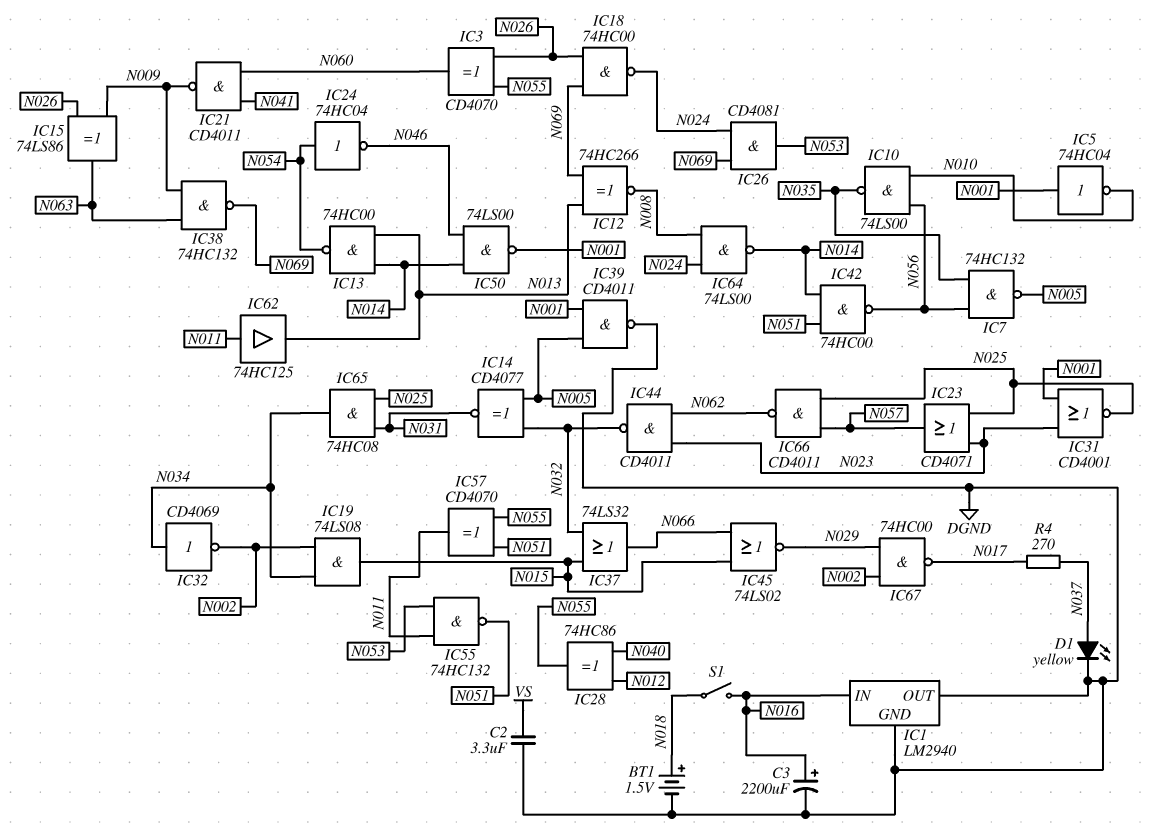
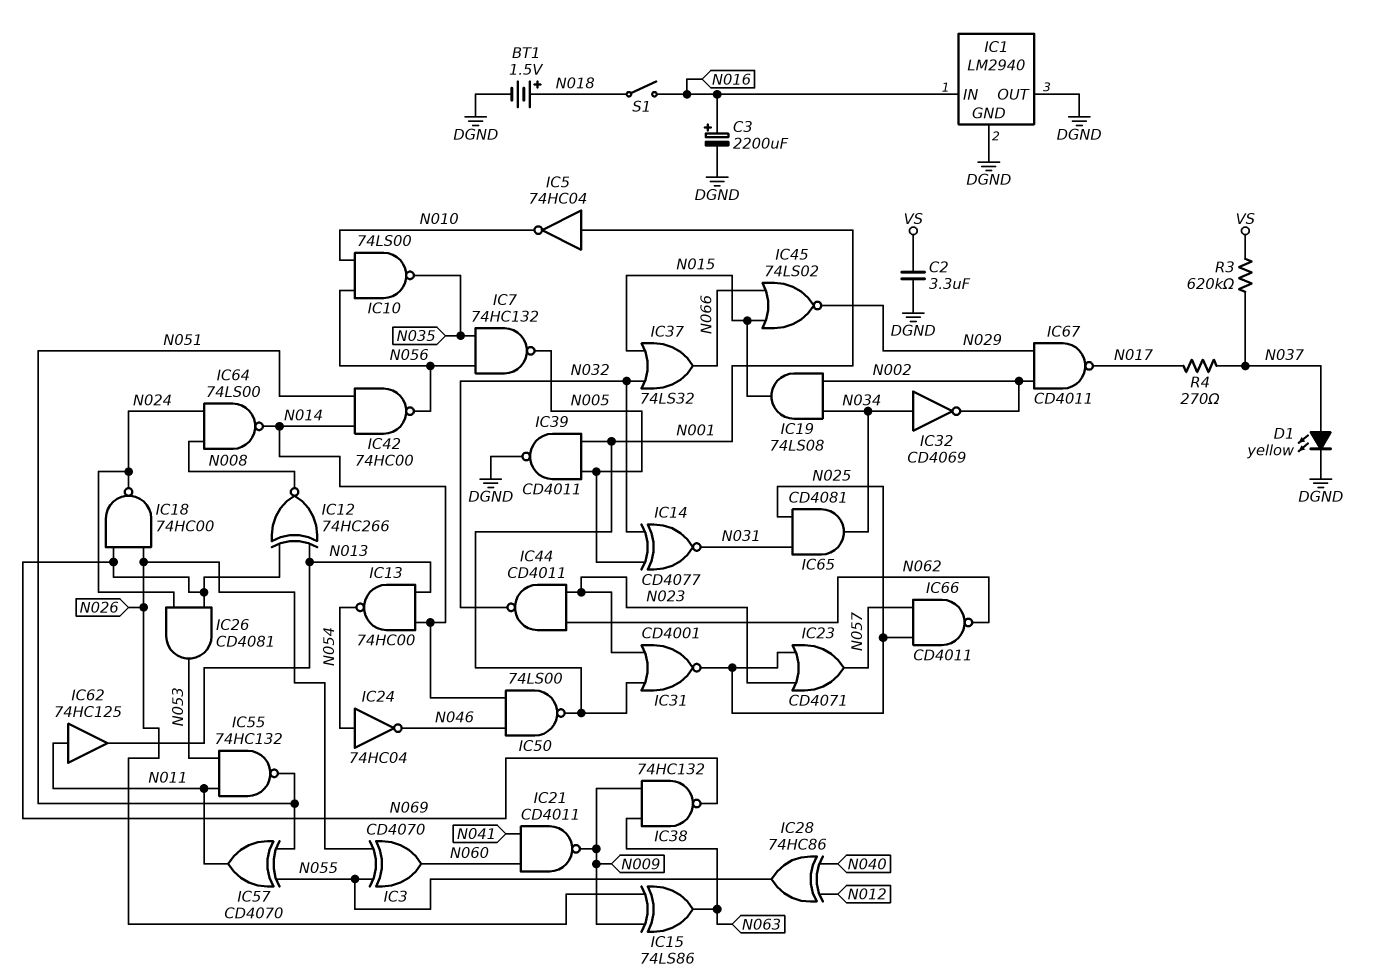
IC65: AND 74HC08 (in N025, in N031, out N034) -> AND CD4081 (in N025, in N031, out N034)
IC67: NAND 74HC00 (in N002, in N029, out N017) -> NAND CD4011 (in N002, in N029, out N017)
R3: none -> 620k (N037, VS)

